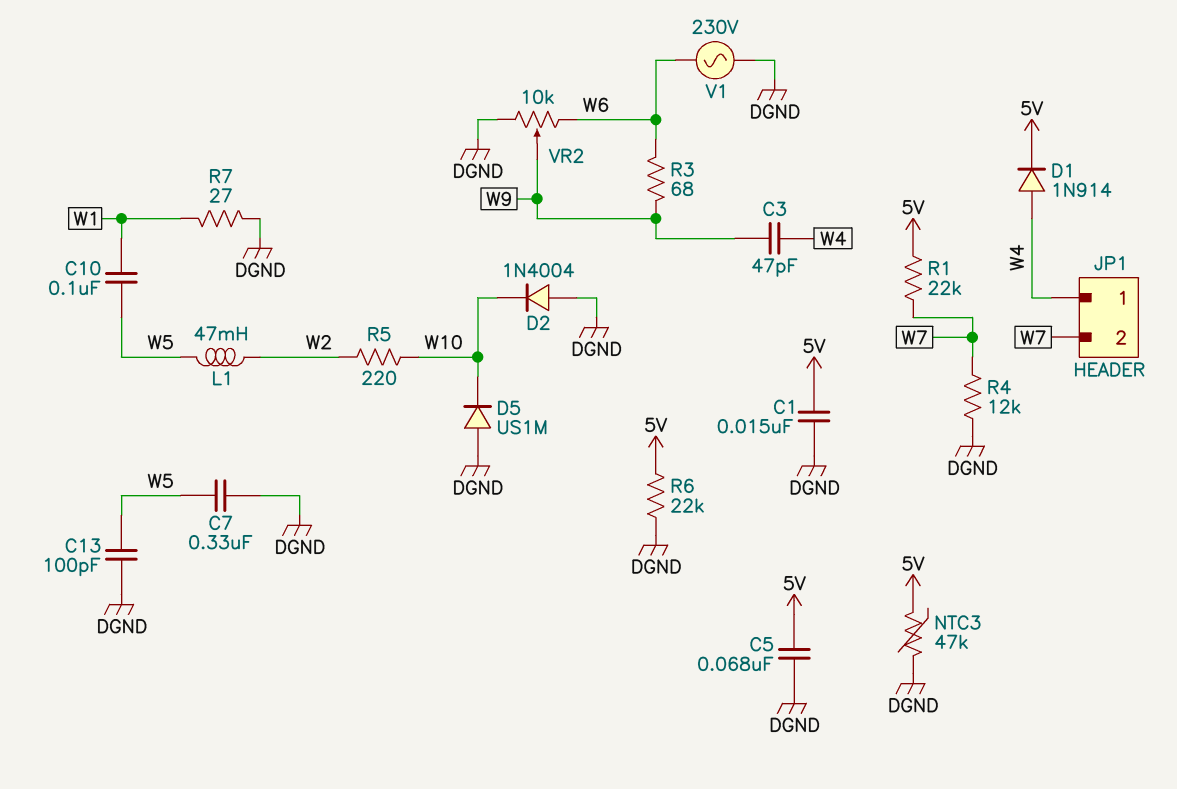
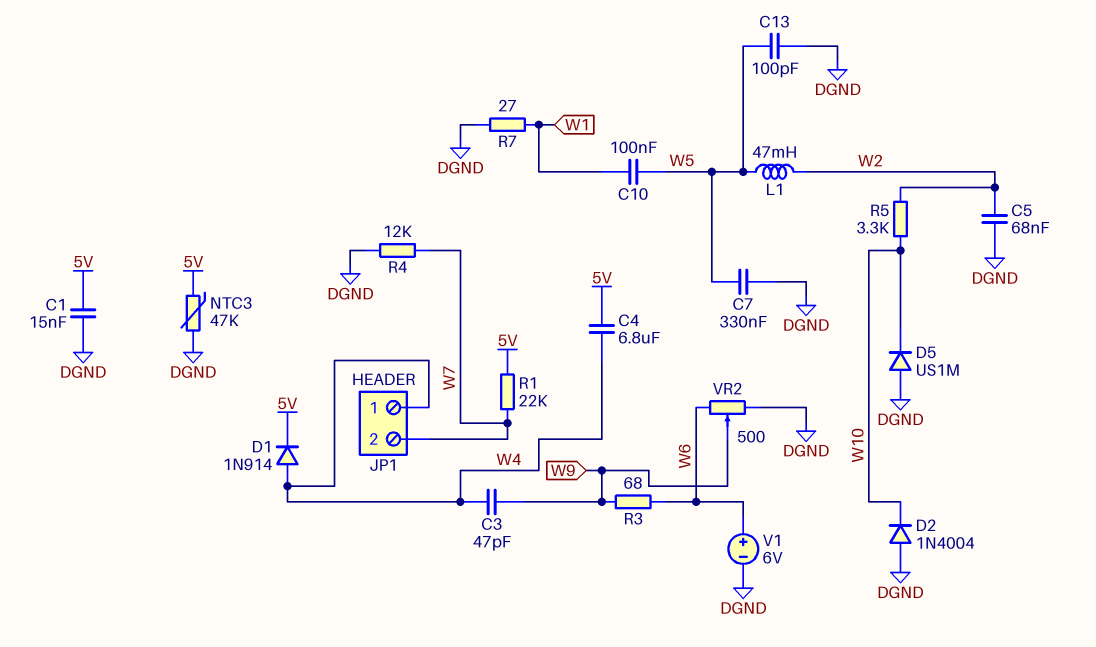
C4: none -> 6.8uF (5V, W4)
C5: 68nF (5V, DGND) -> 68nF (DGND, W2)
R5: 220 (W2, W10) -> 3.3k (W2, W10)
R6: 22k (5V, DGND) -> none
V1: AC 230V (DGND, W6) -> 6V (plus W6, minus DGND)
VR2: 10k (DGND, W6, wiper W9) -> 500 (DGND, W6, wiper W9)

